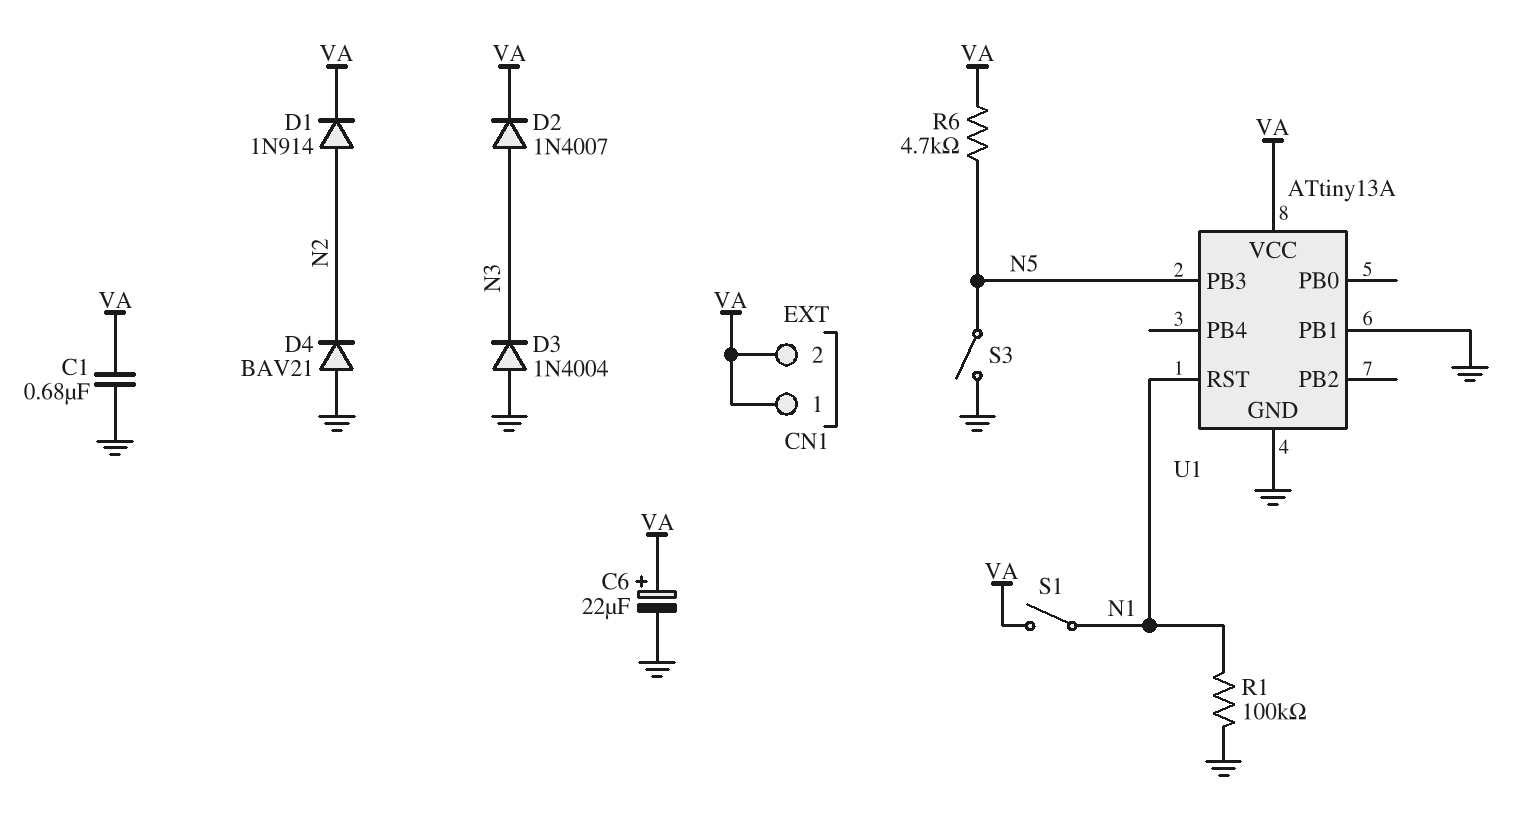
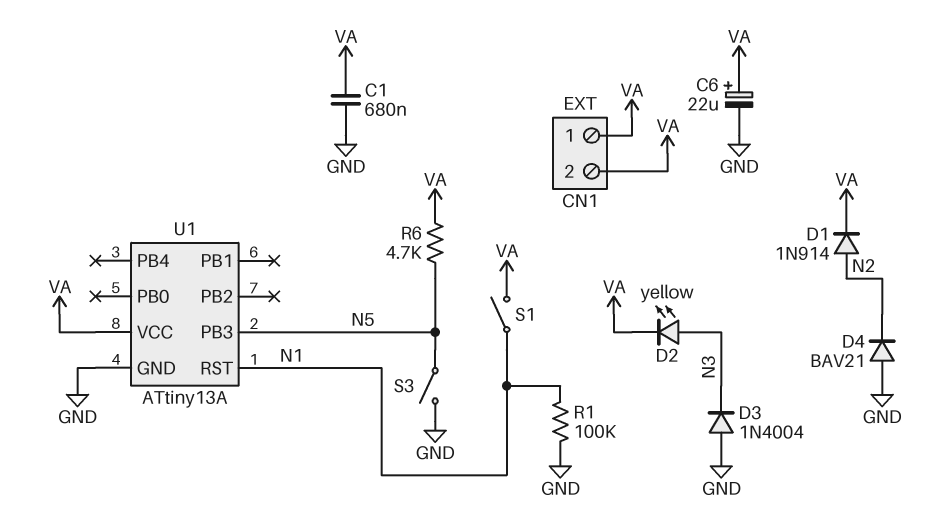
D2: diode 1N4007 (A N3, K VA) -> LED yellow (A N3, K VA)
U1 pin PB1: GND -> none

